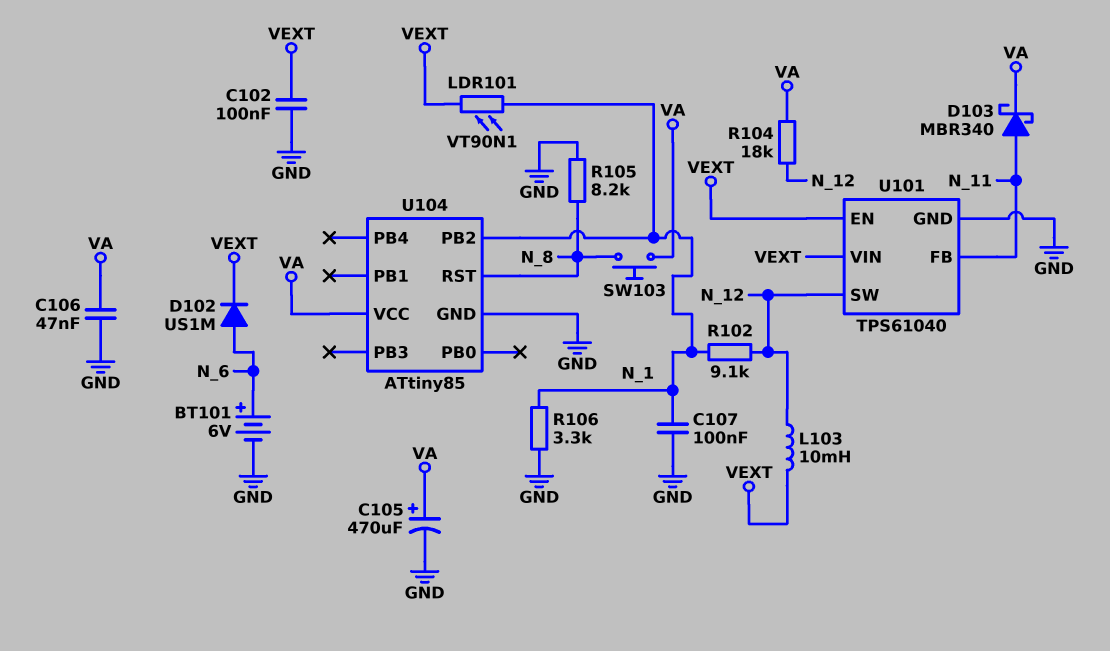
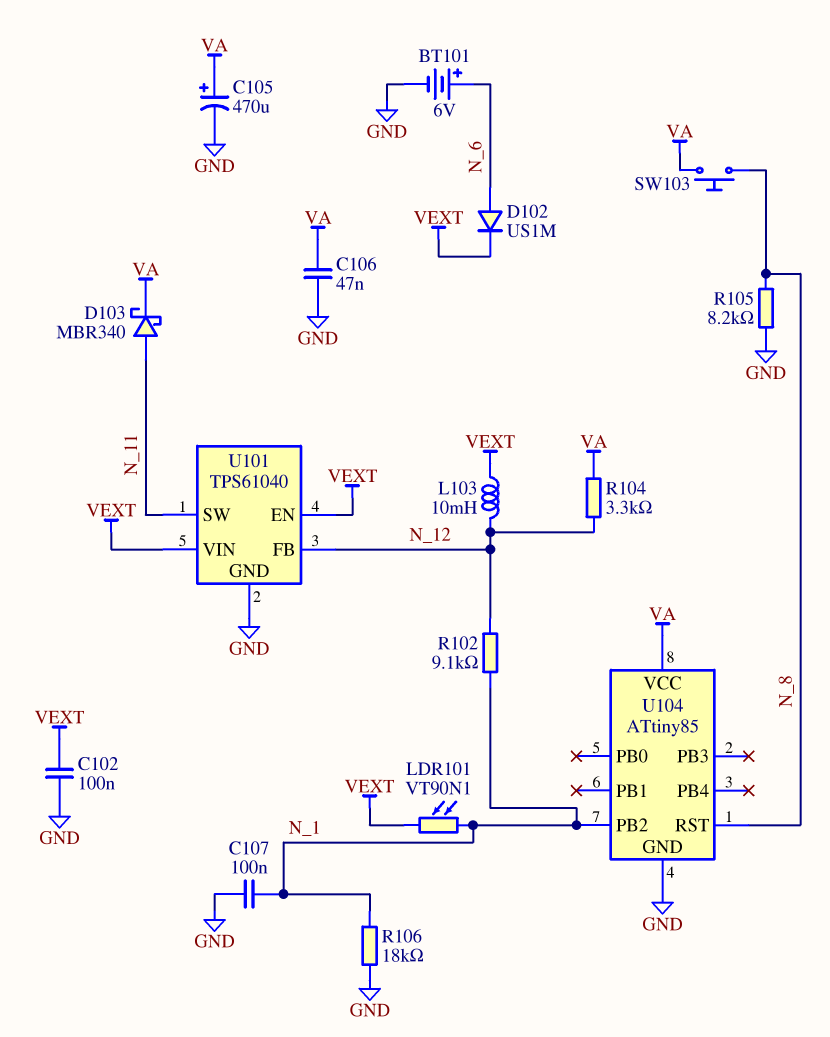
R104: 18k (N_12, VA) -> 3.3k (N_12, VA)
R106: 3.3k (GND, N_1) -> 18k (GND, N_1)
U101 pin FB: N_11 -> N_12
U101 pin SW: N_12 -> N_11

